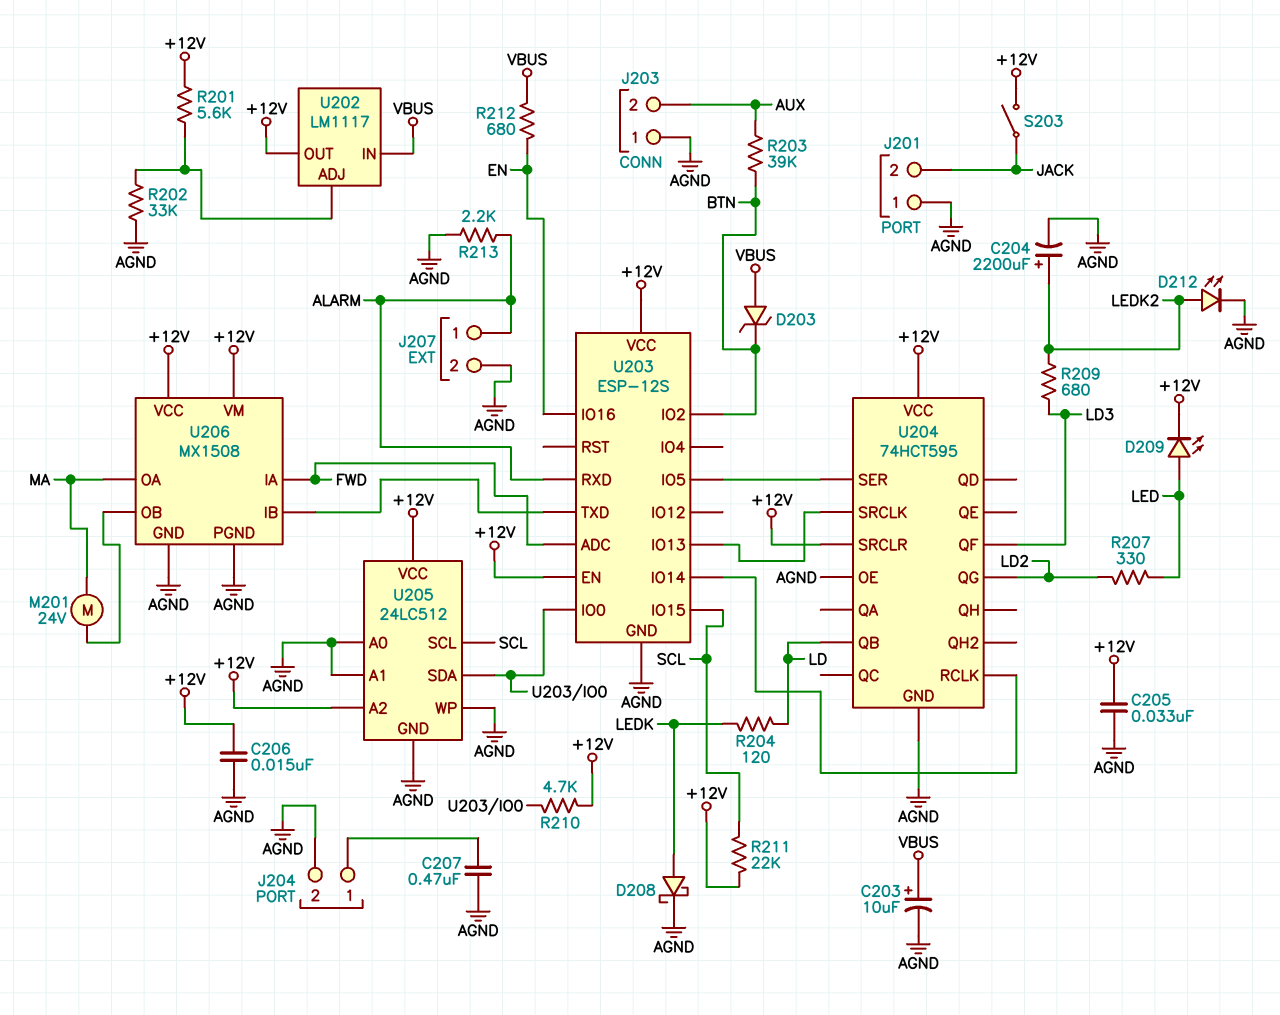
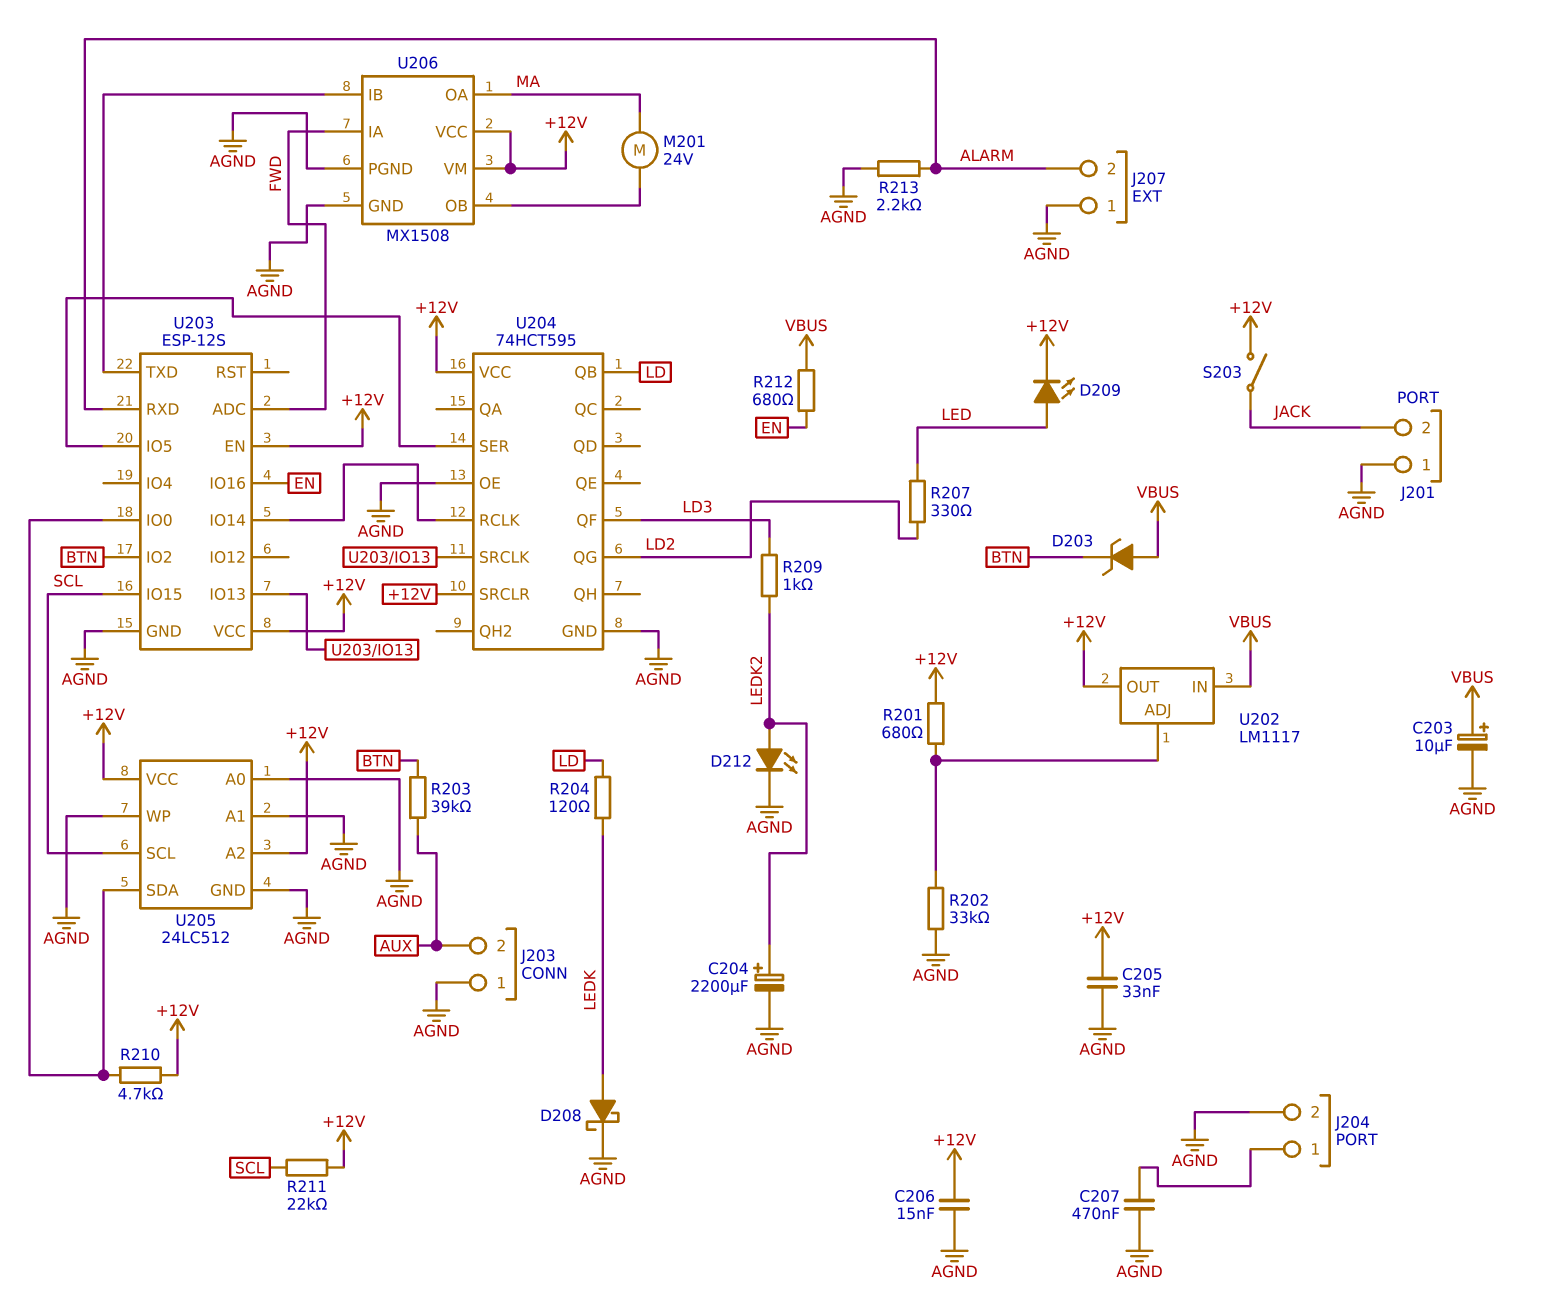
J207 pin 1: ALARM -> AGND
J207 pin 2: AGND -> ALARM
R201: 5.6k (+12V, U202/ADJ) -> 680 (+12V, U202/ADJ)
R209: 680 (LD3, LEDK2) -> 1k (LD3, LEDK2)

